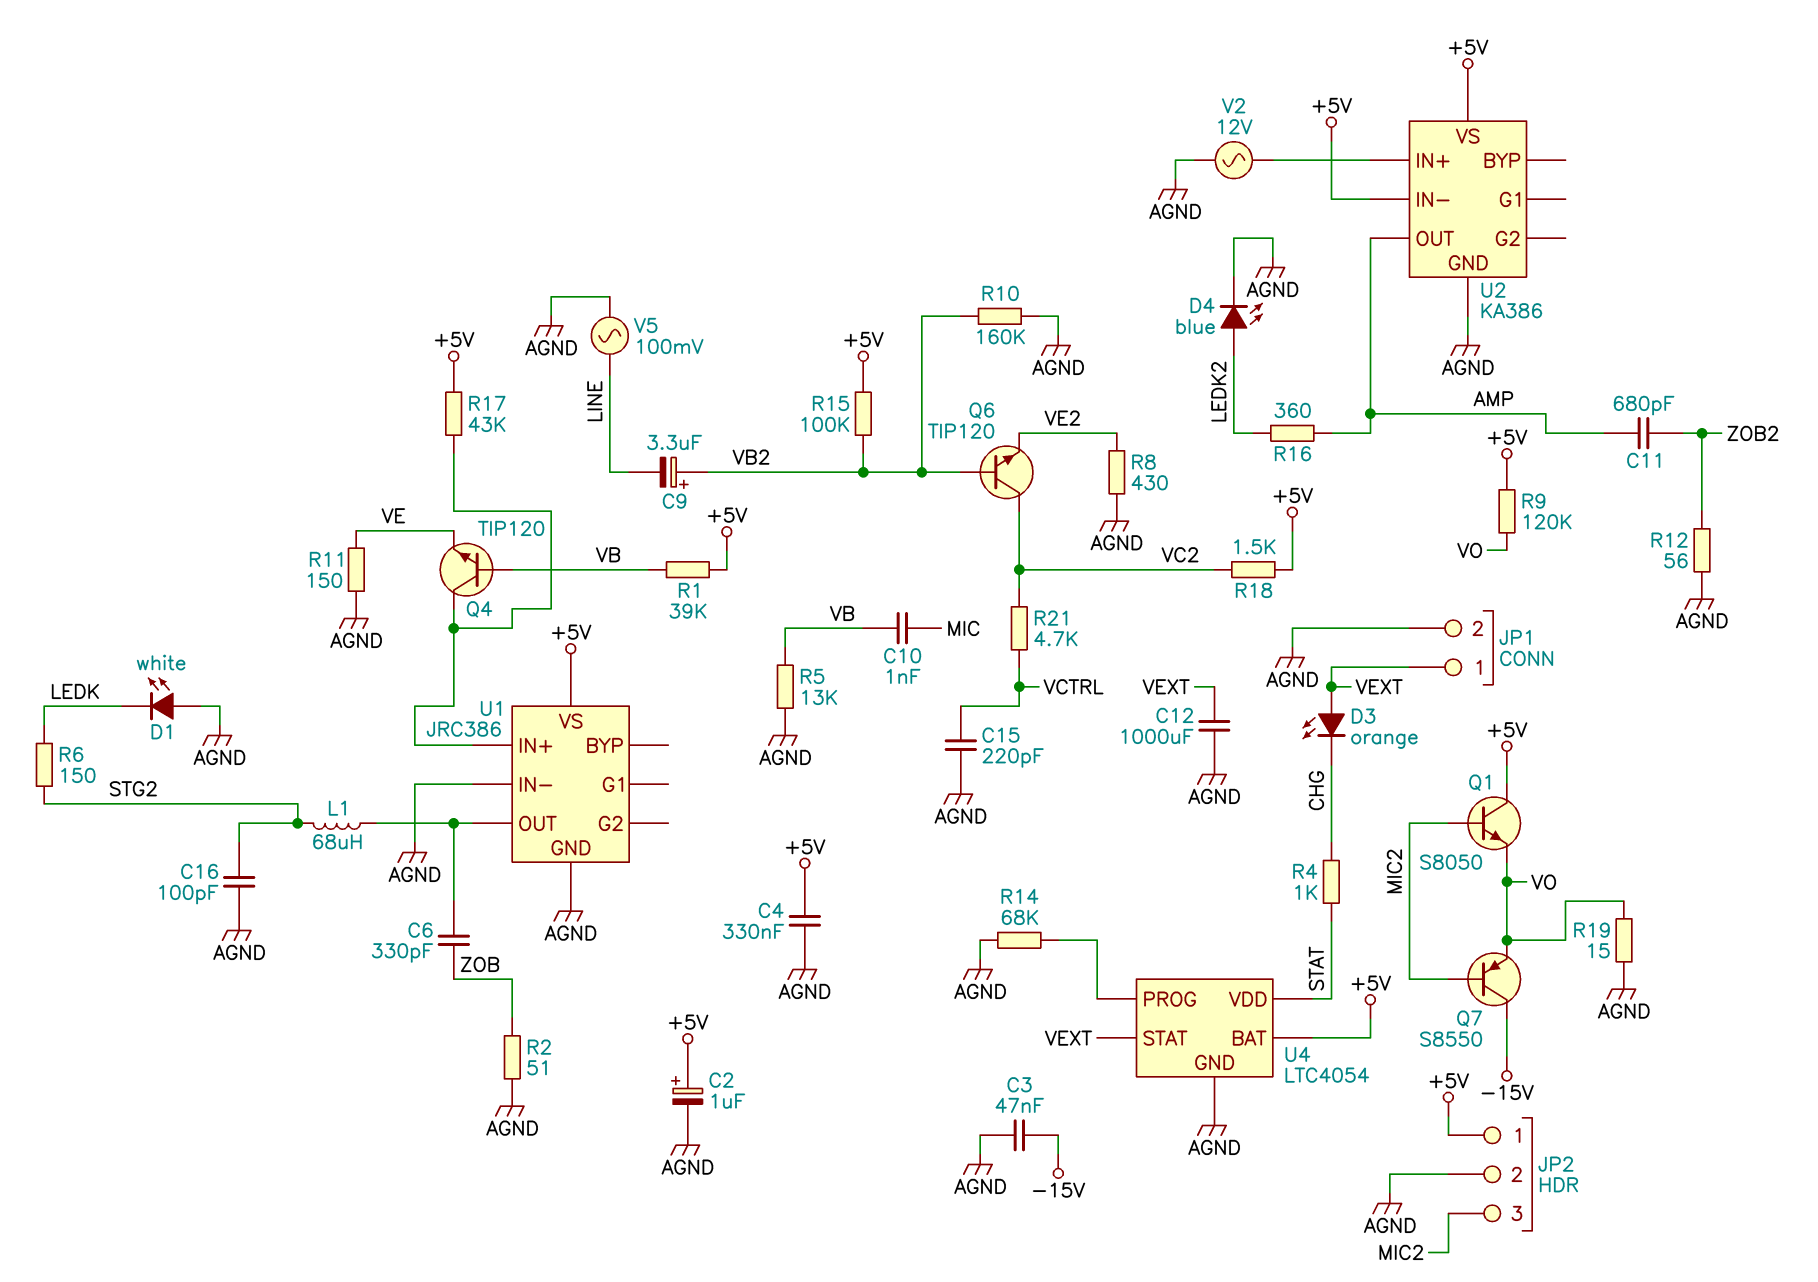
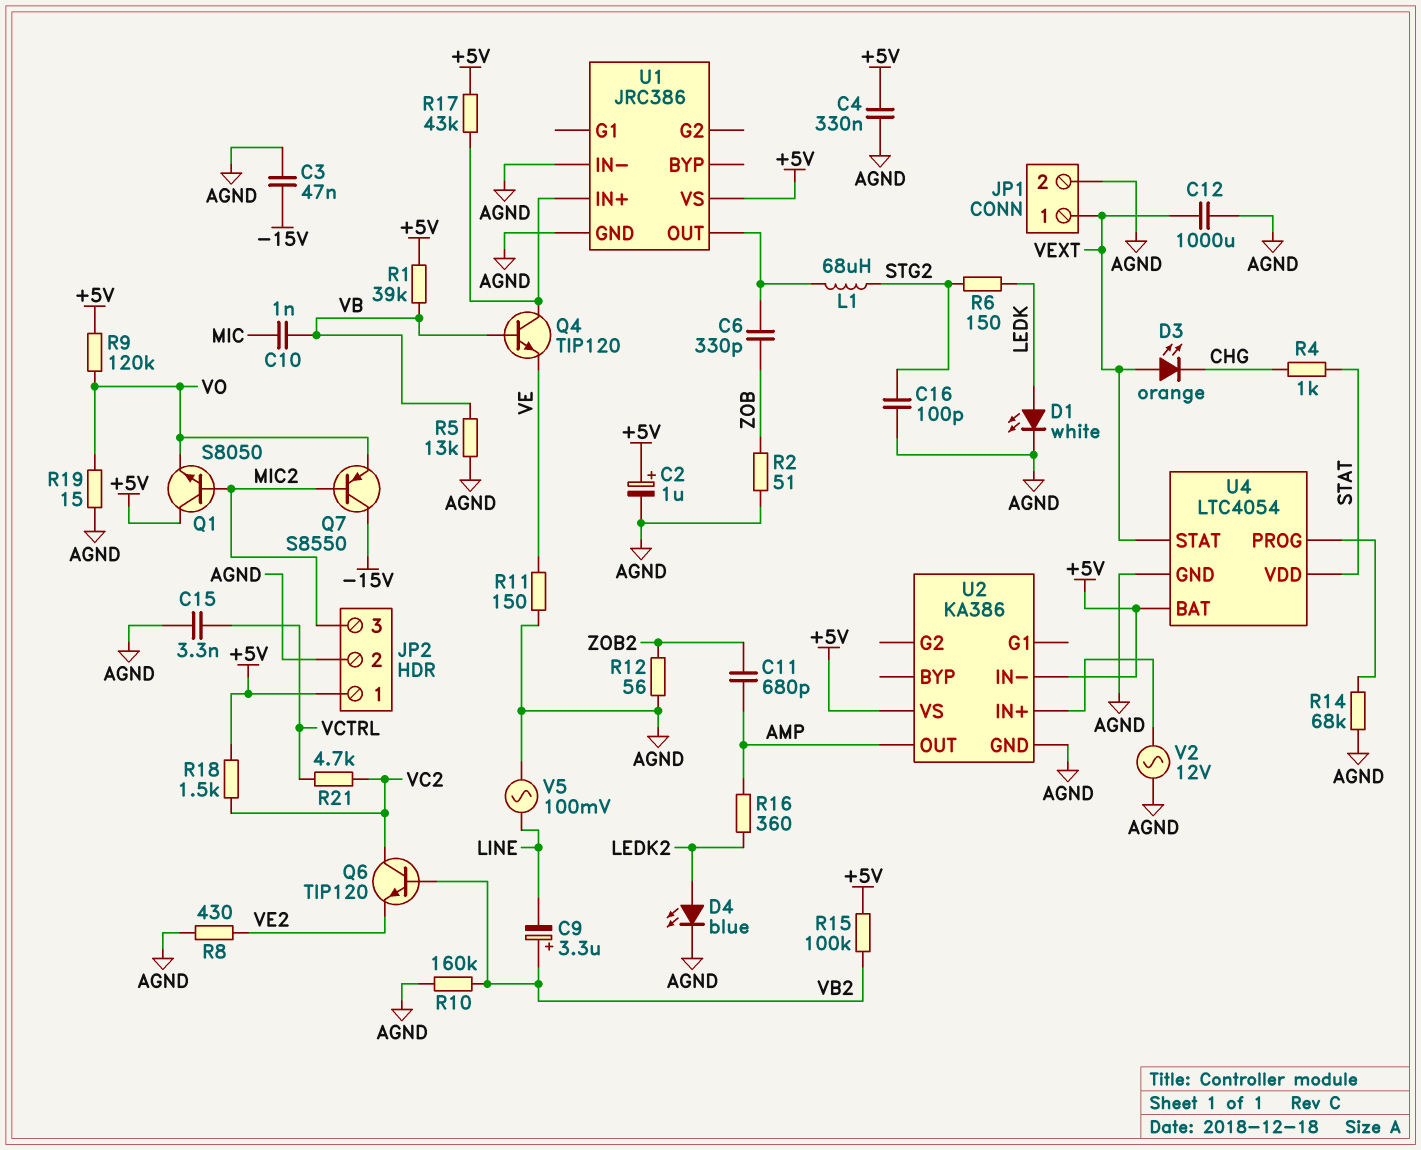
C15: 220pF (AGND, VCTRL) -> 3.3nF (AGND, VCTRL)
D1: LED white (A AGND, K LEDK) -> LED white (A LEDK, K AGND)

